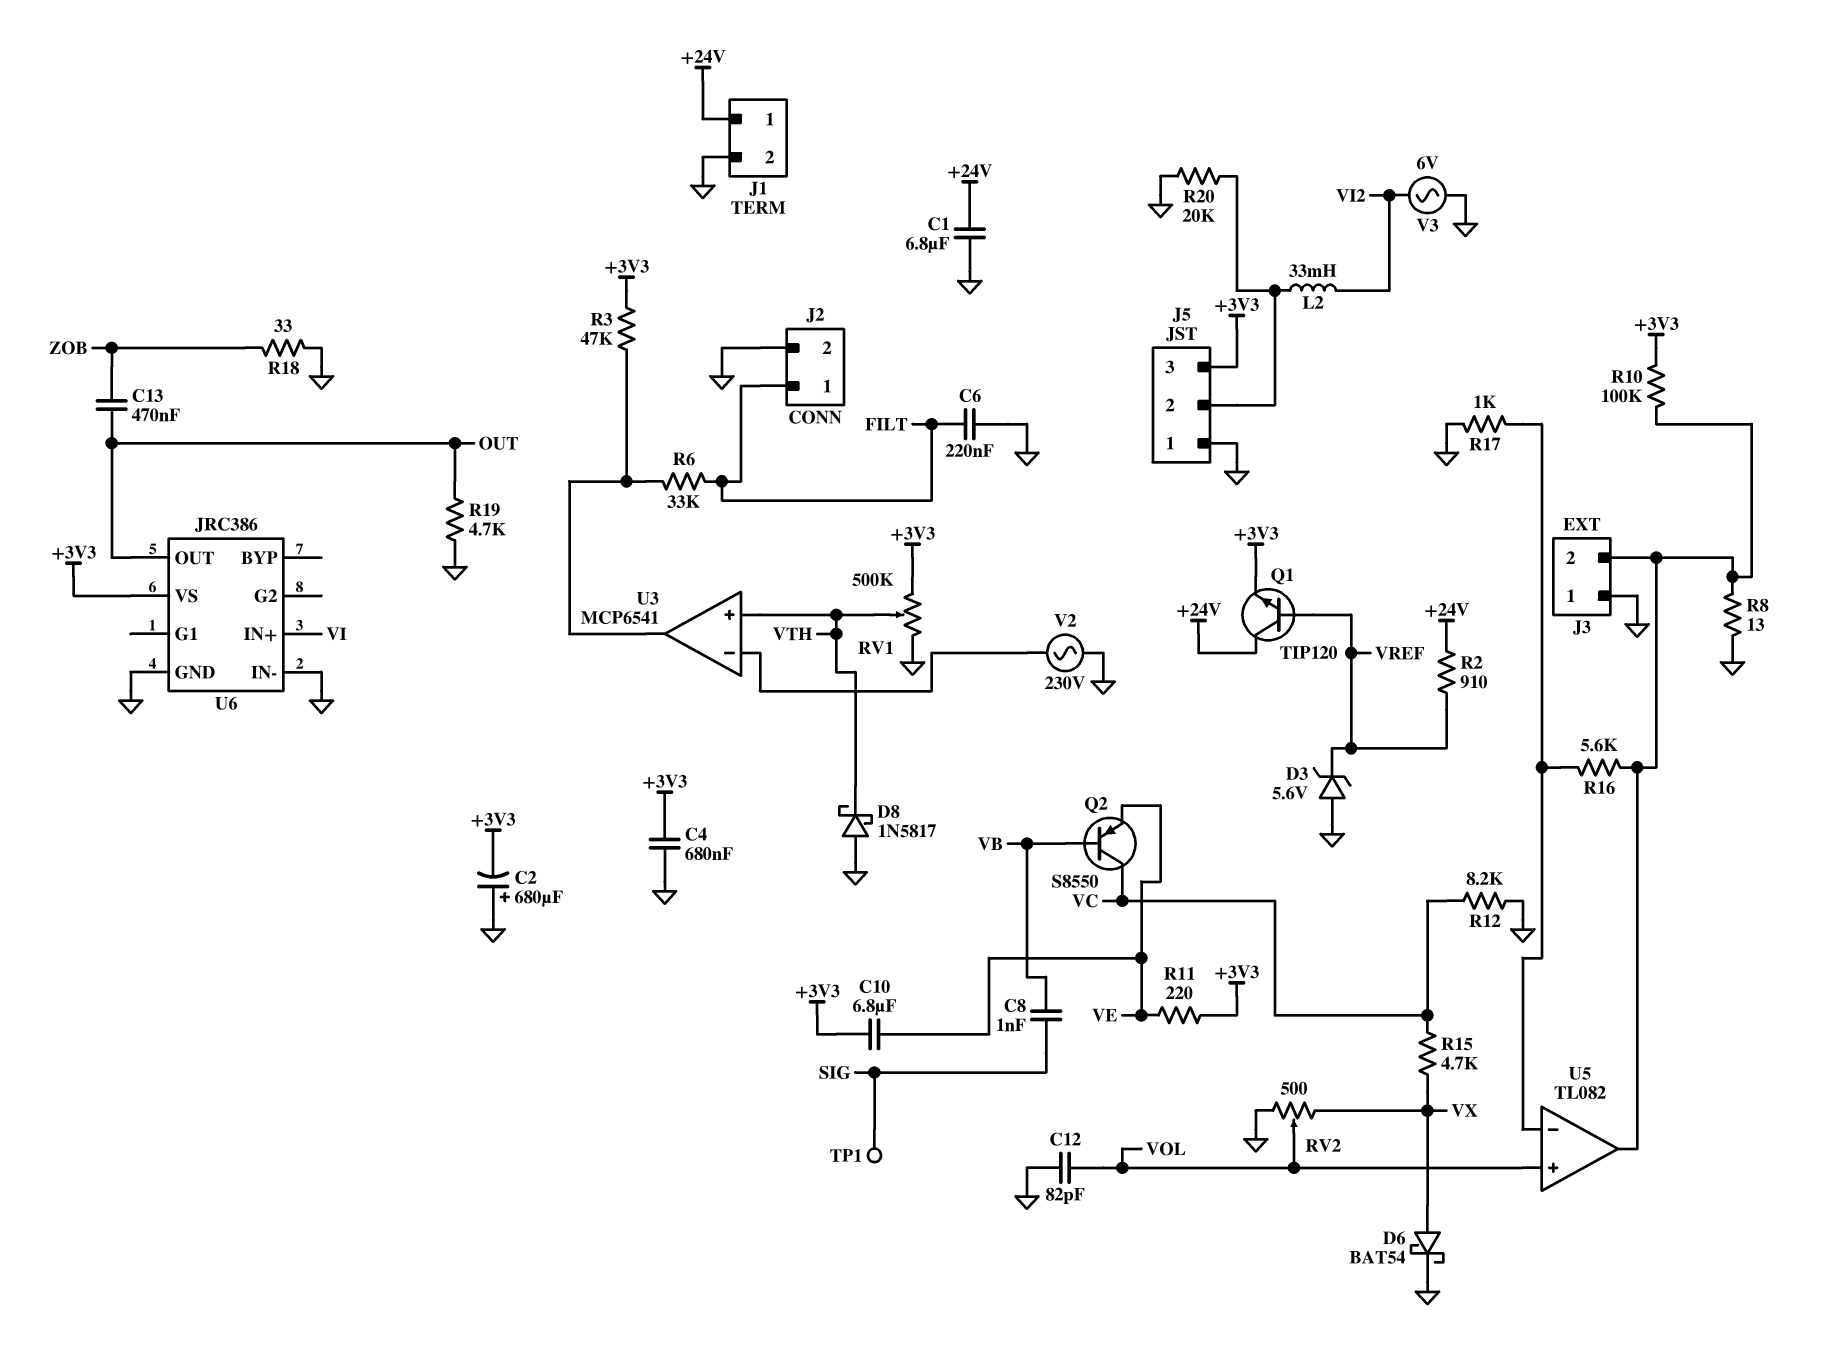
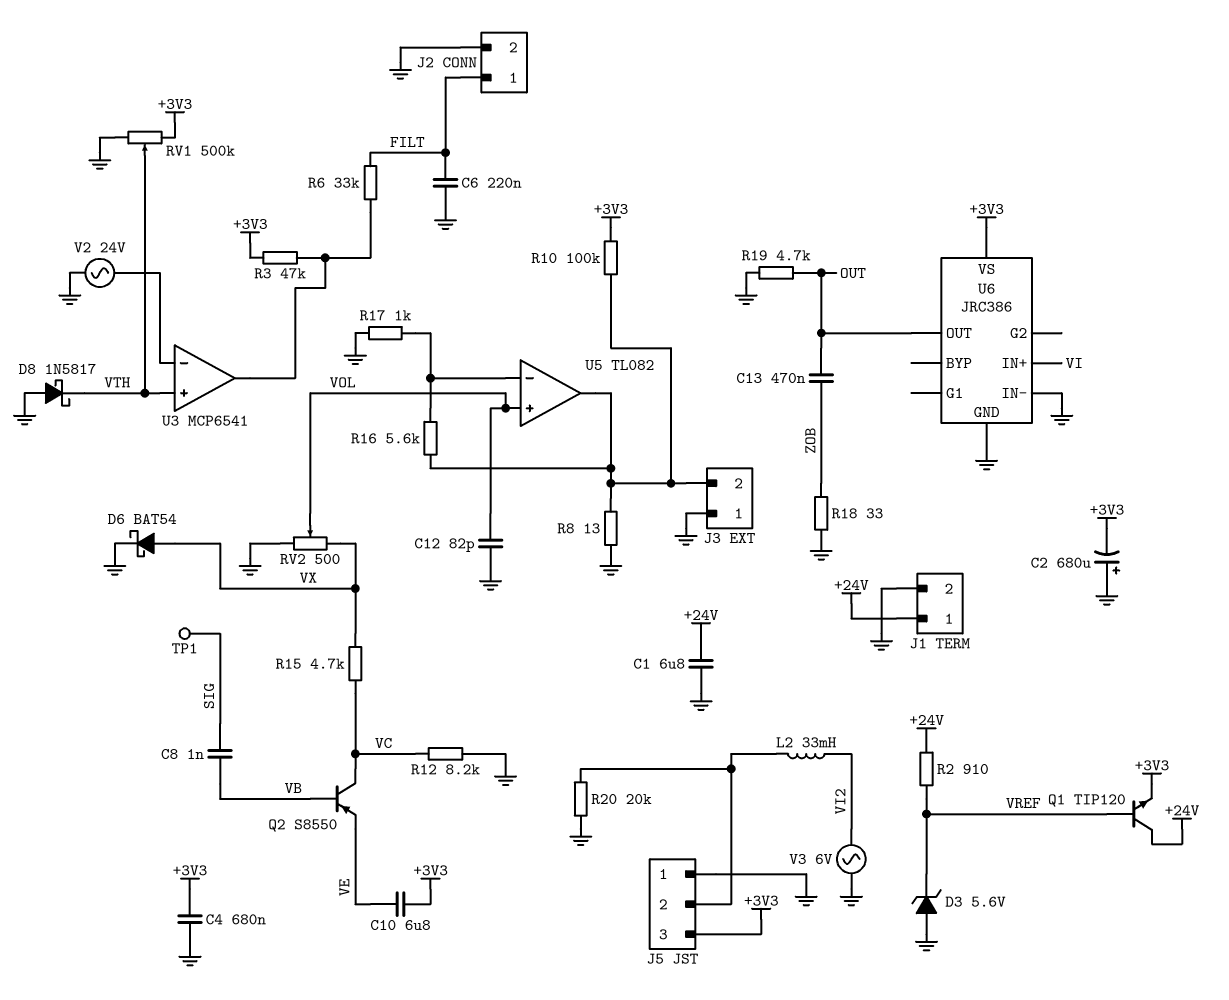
R11: 220 (+3V3, VE) -> none
V2: AC 230V (GND, U3/in-) -> AC 24V (GND, U3/in-)

